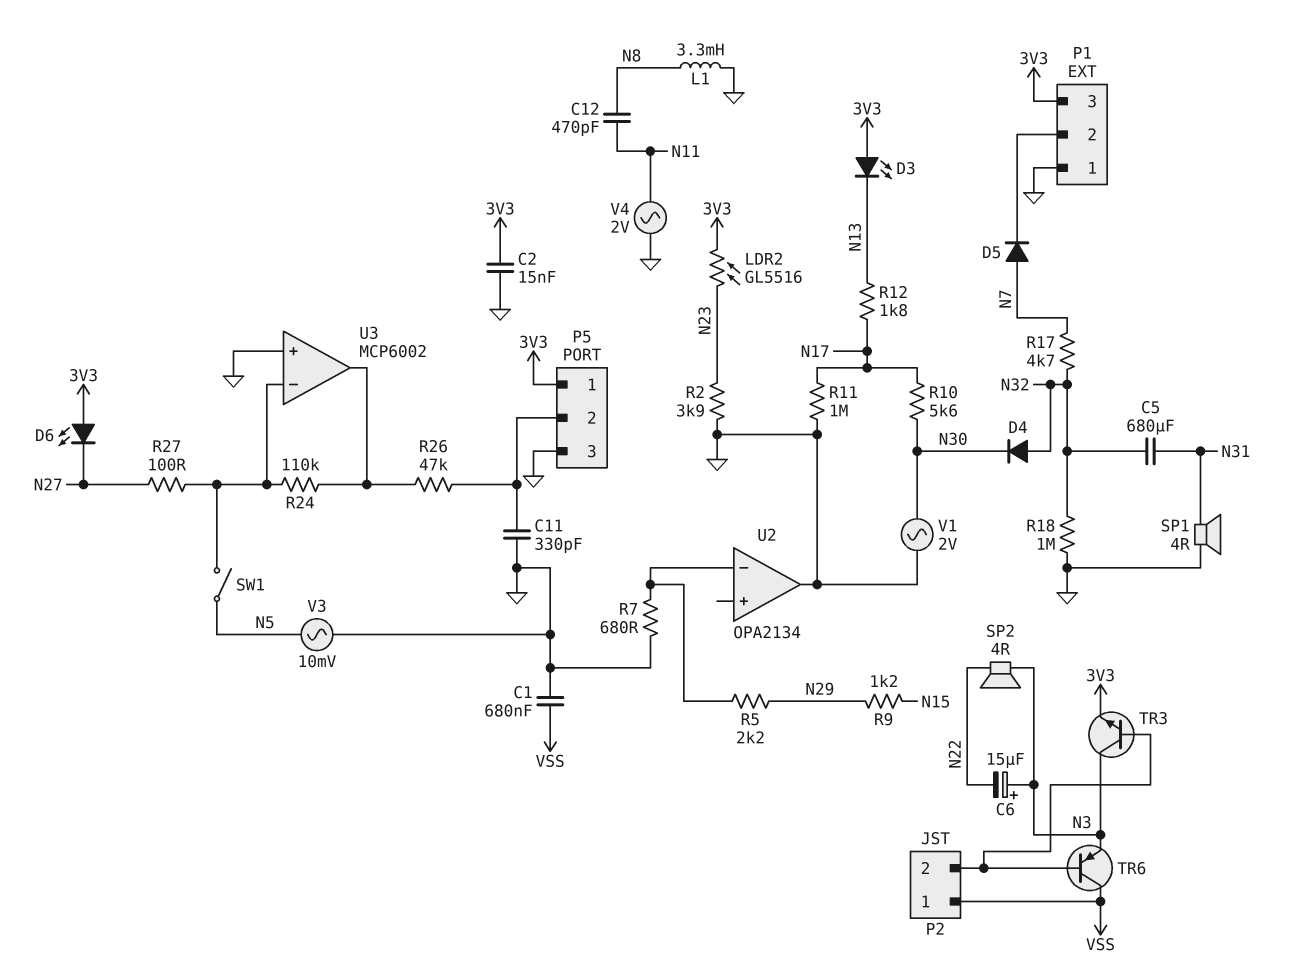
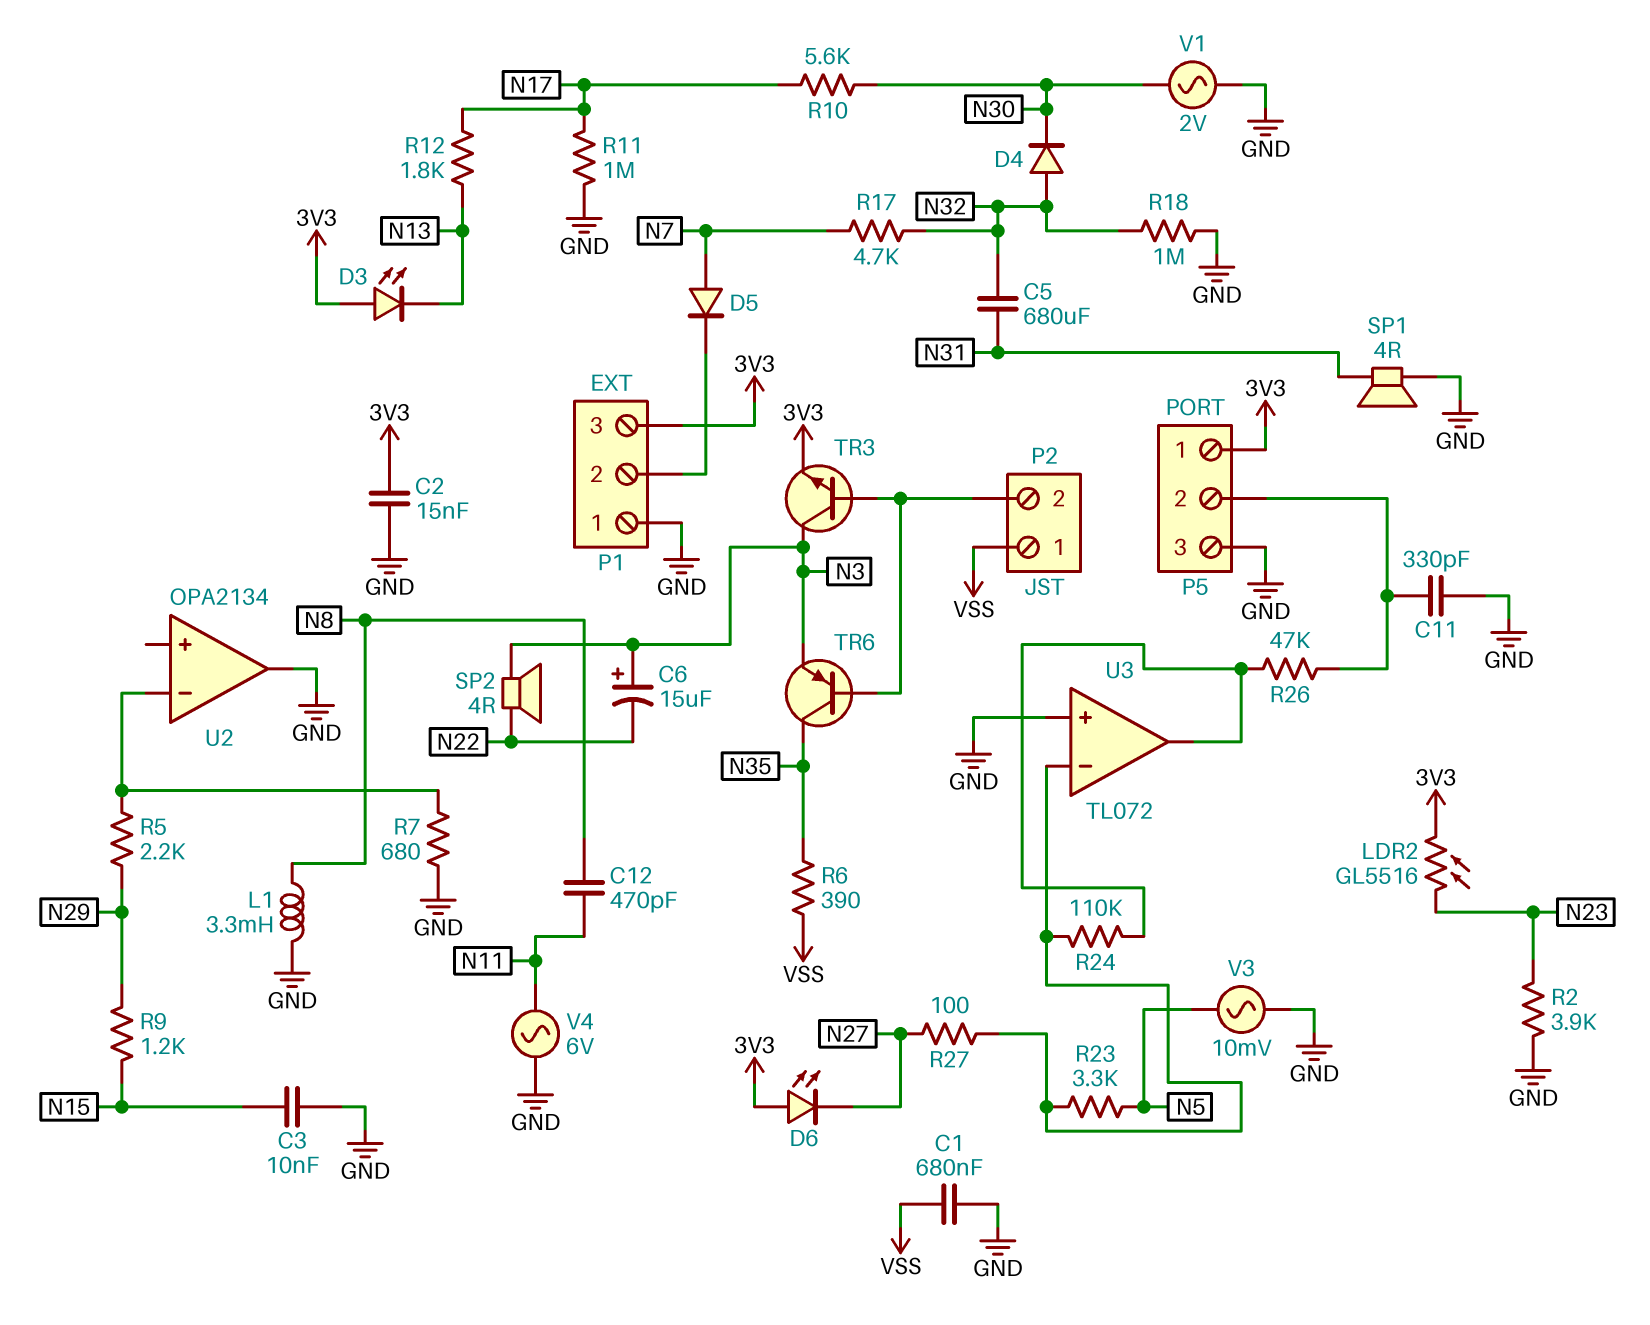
C3: none -> 10nF (GND, N15)
R6: none -> 390 (N35, VSS)
R23: none -> 3.3k (N5, U3/in-)
SW1: switch (N5, U3/in-) -> none
TR6: PNP (B P2/2, C VSS, E N3) -> PNP (B P2/2, C N35, E N3)
U3: MCP6002 -> TL072
V4: AC 2V (GND, N11) -> AC 6V (GND, N11)

